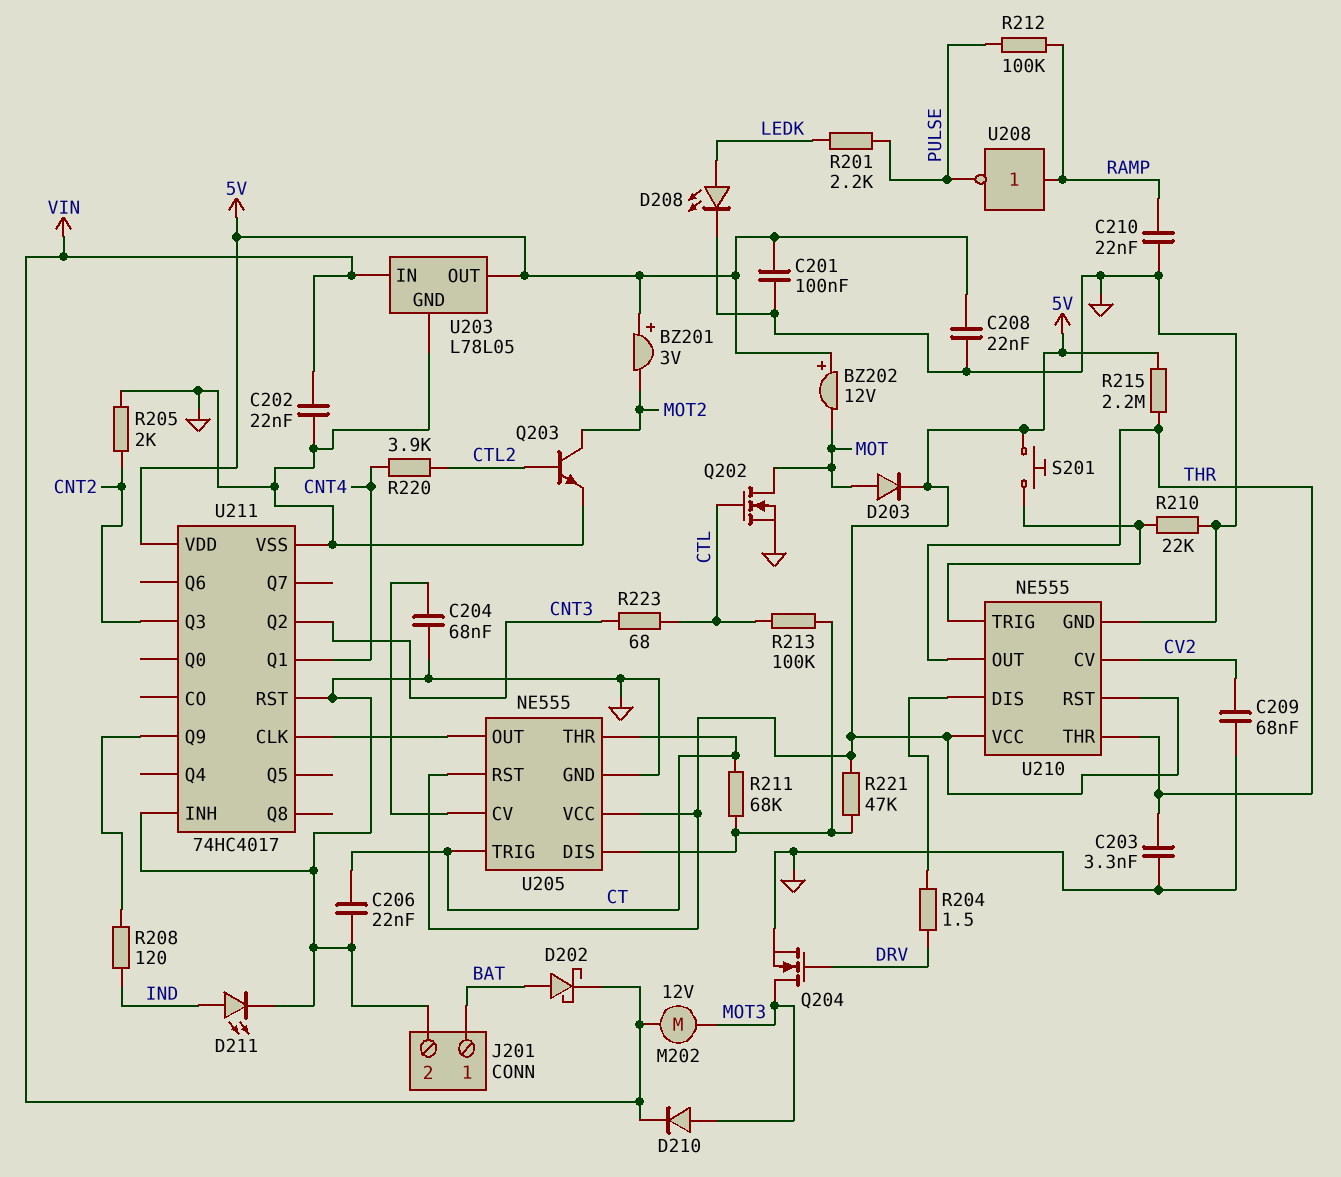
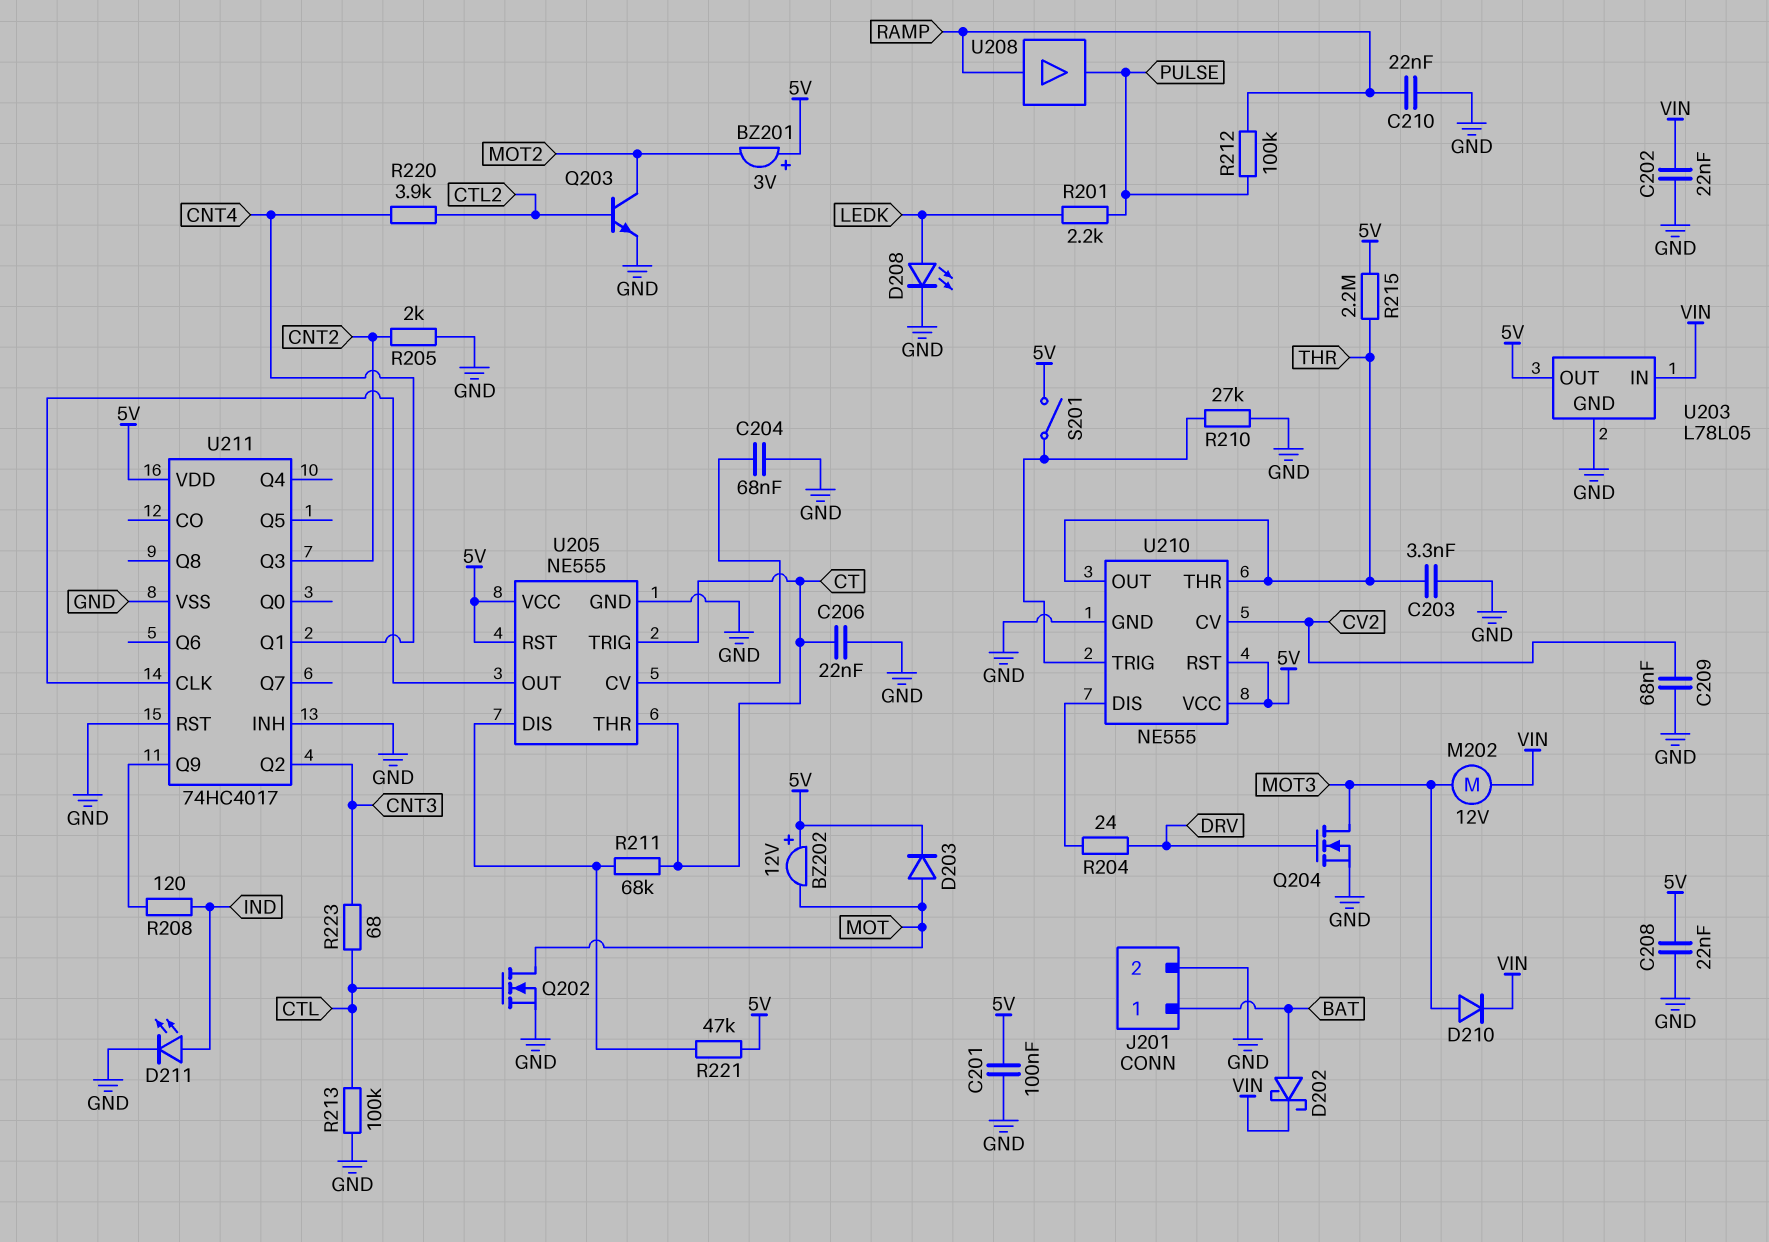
R204: 1.5 (DRV, U210/DIS) -> 24 (DRV, U210/DIS)
R210: 22k (GND, U210/TRIG) -> 27k (GND, U210/TRIG)
R213: 100k (CTL, U205/DIS) -> 100k (CTL, GND)
S201: button (5V, U210/TRIG) -> switch (5V, U210/TRIG)
U208: NOT (in RAMP, out PULSE) -> buffer (in RAMP, out PULSE)

